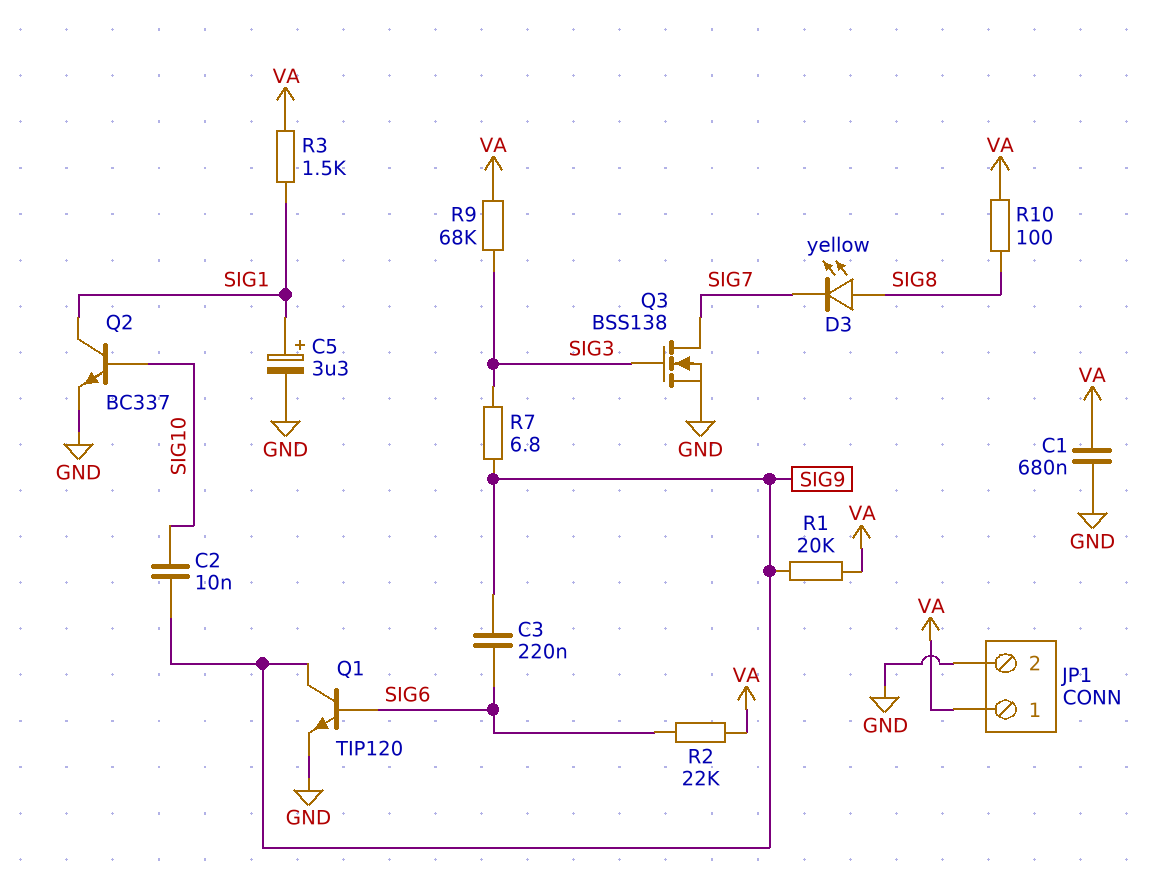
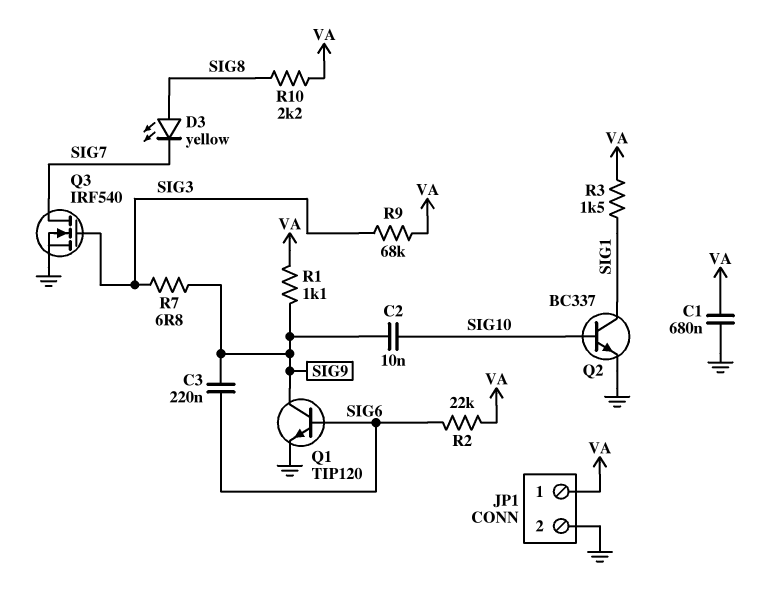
C5: 3.3uF (plus SIG1, minus GND) -> none
Q3: NMOS BSS138 (G SIG3, D SIG7, S GND) -> NMOS IRF540 (G SIG3, D SIG7, S GND)
R1: 20k (SIG9, VA) -> 1.1k (SIG9, VA)
R10: 100 (SIG8, VA) -> 2.2k (SIG8, VA)

